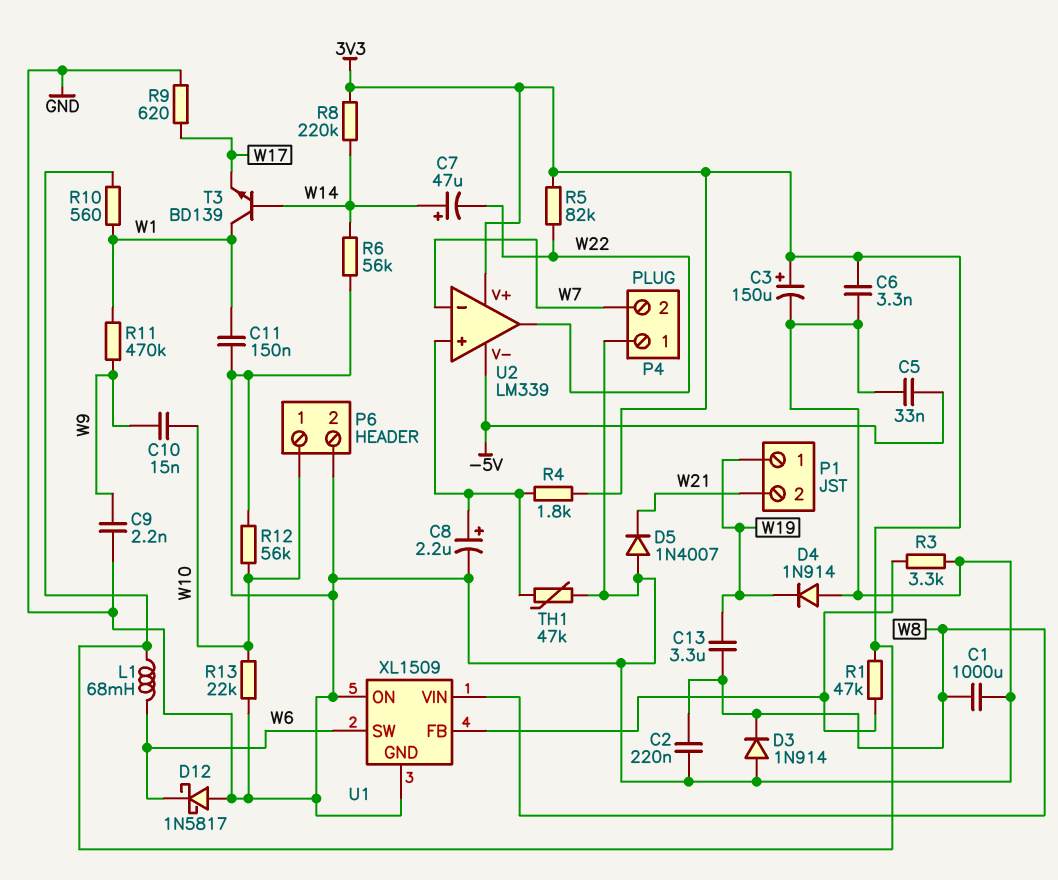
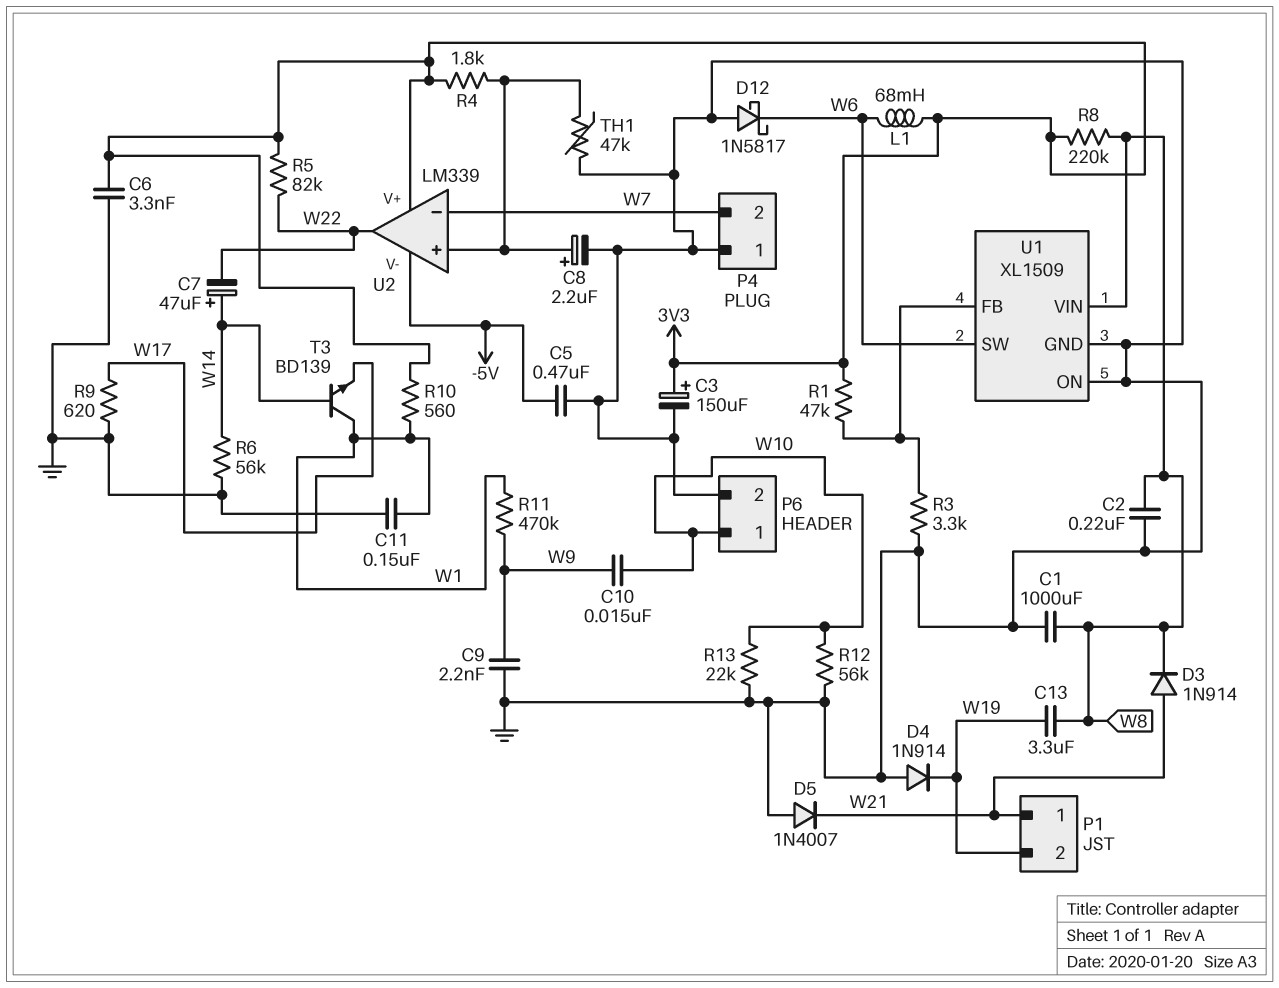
C5: 33nF (-5V, GND) -> 470nF (-5V, GND)
D3: diode 1N914 (A GND, K W8) -> diode 1N914 (A W21, K W8)
P1 pin 1: W19 -> W21
P1 pin 2: W21 -> W19
R8: 220k (3V3, W14) -> 220k (3V3, W8)

